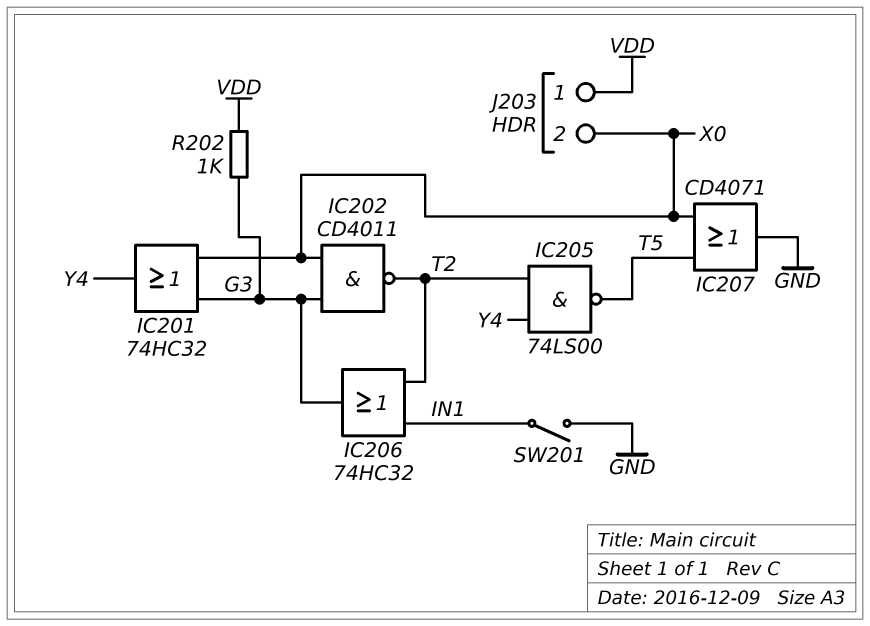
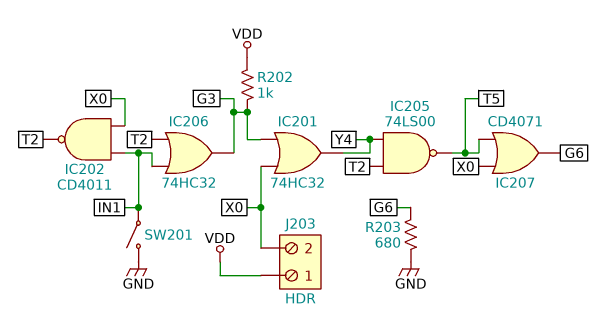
IC202: NAND CD4011 (in G3, in X0, out T2) -> NAND CD4011 (in IN1, in X0, out T2)
IC207: OR CD4071 (in T5, in X0, out GND) -> OR CD4071 (in T5, in X0, out G6)
R203: none -> 680 (G6, GND)

